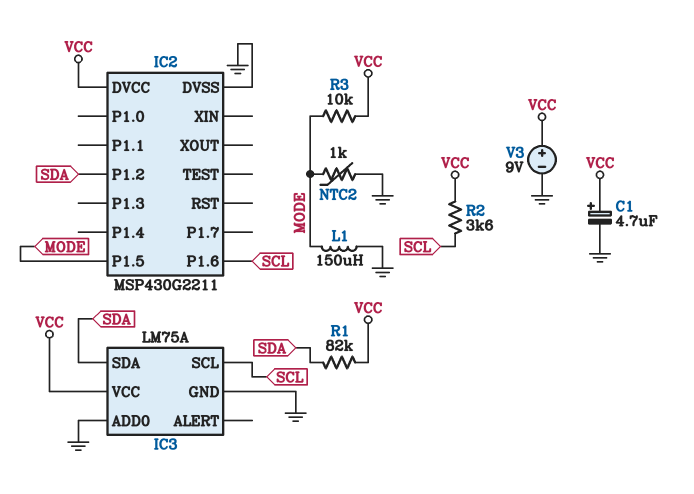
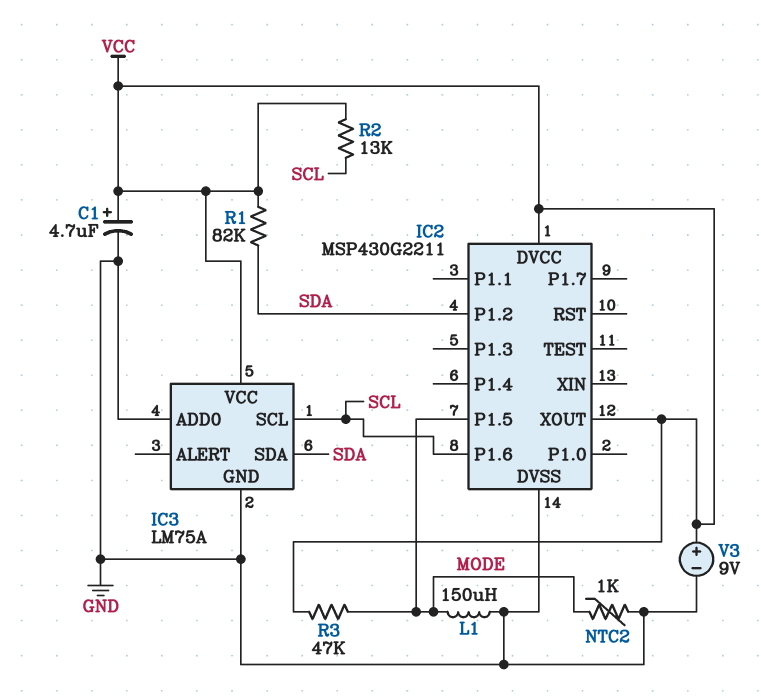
IC2 pin XOUT: none -> VCC
R2: 3.6k (SCL, VCC) -> 13k (SCL, VCC)
R3: 10k (MODE, VCC) -> 47k (MODE, VCC)

